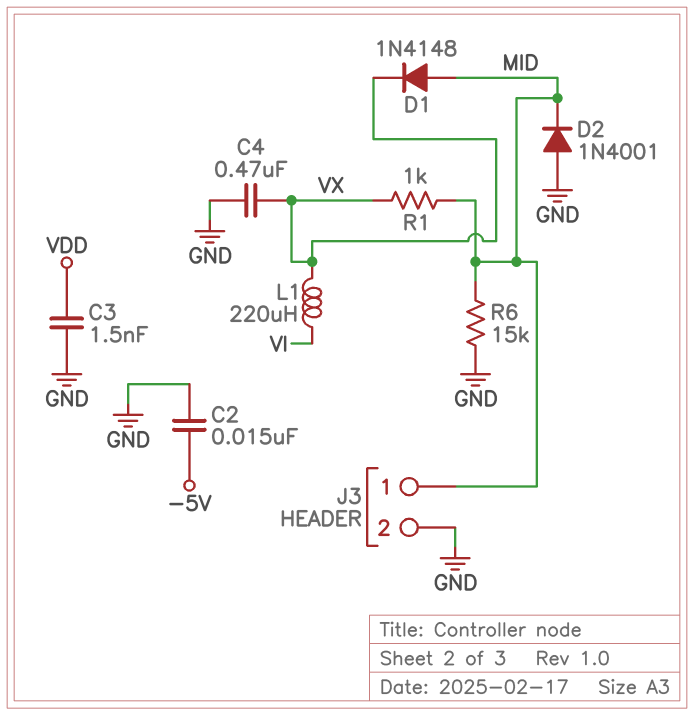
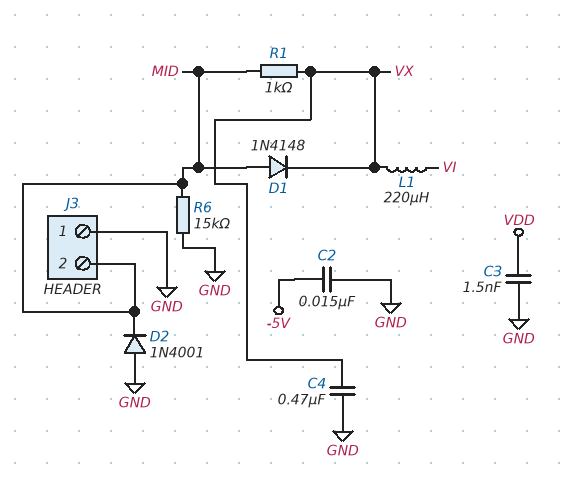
J3 pin 1: MID -> GND
J3 pin 2: GND -> MID

